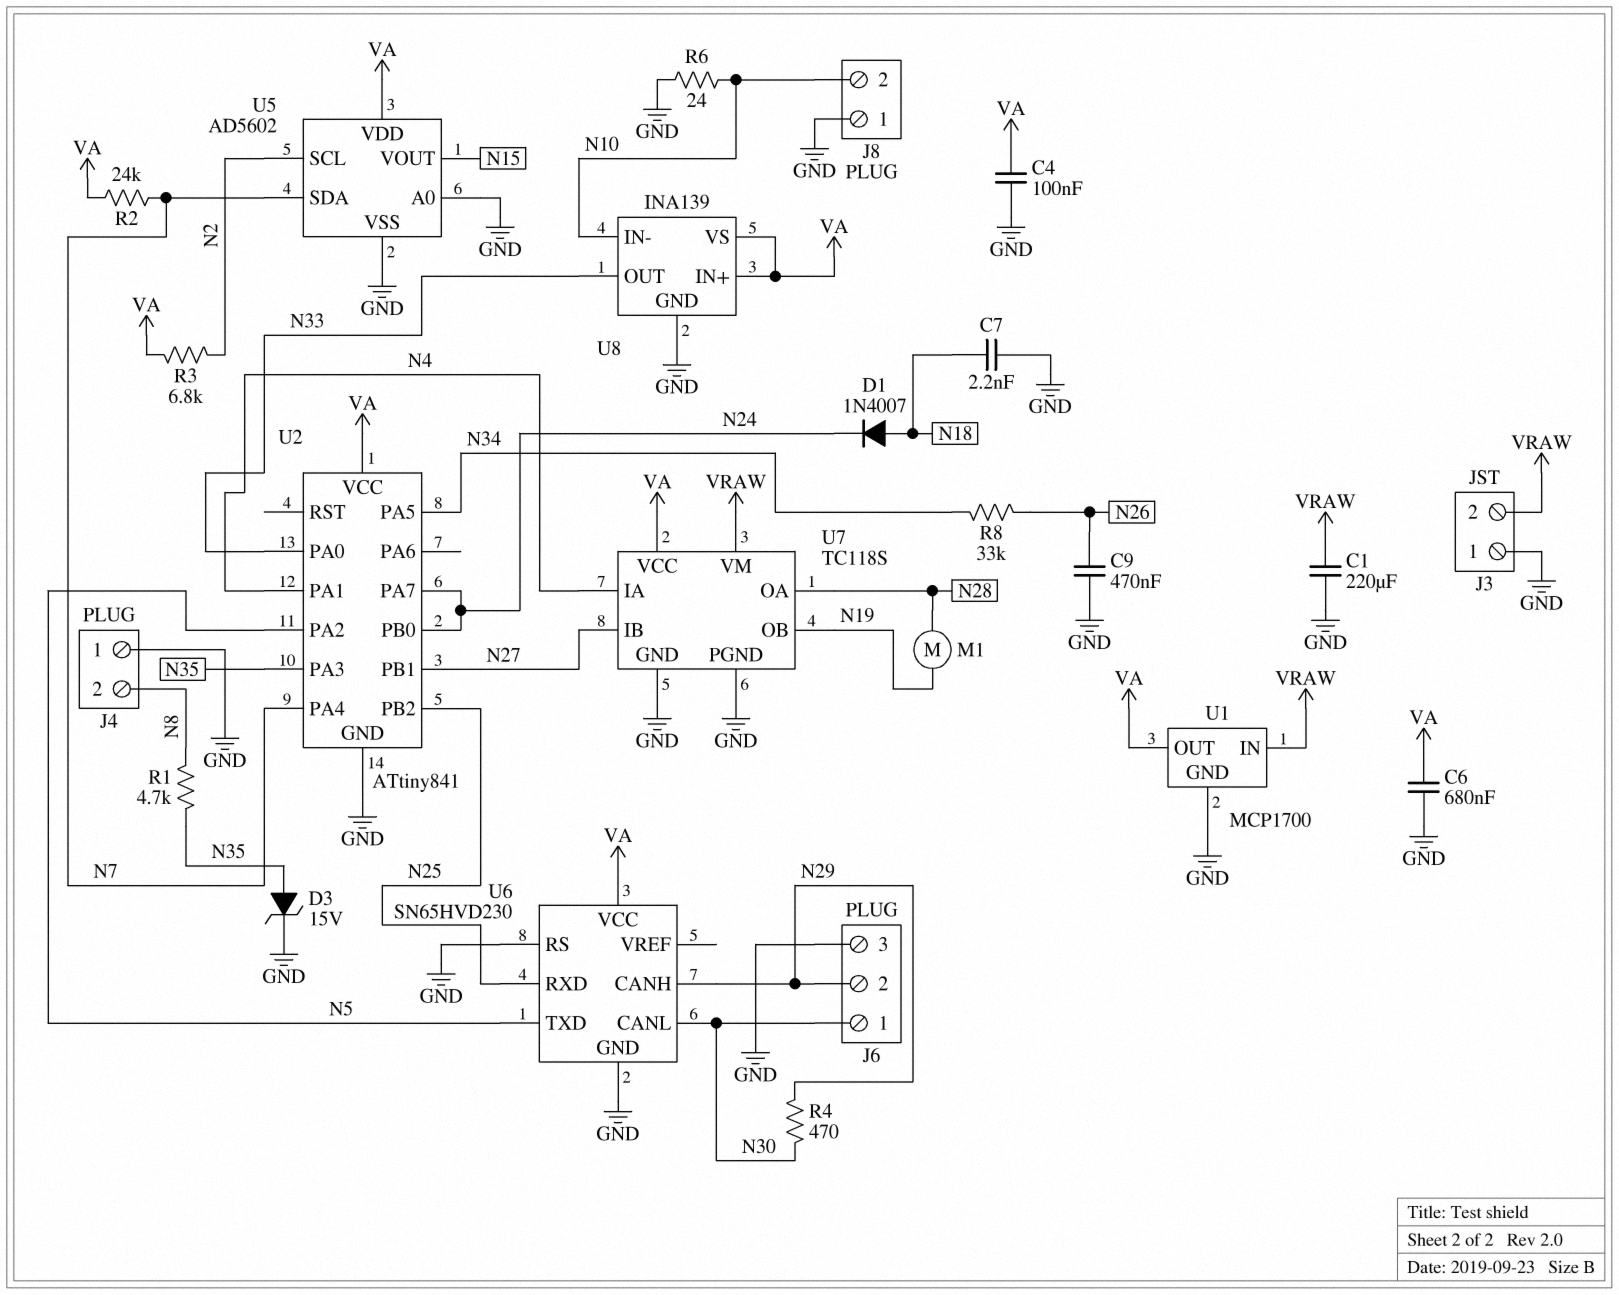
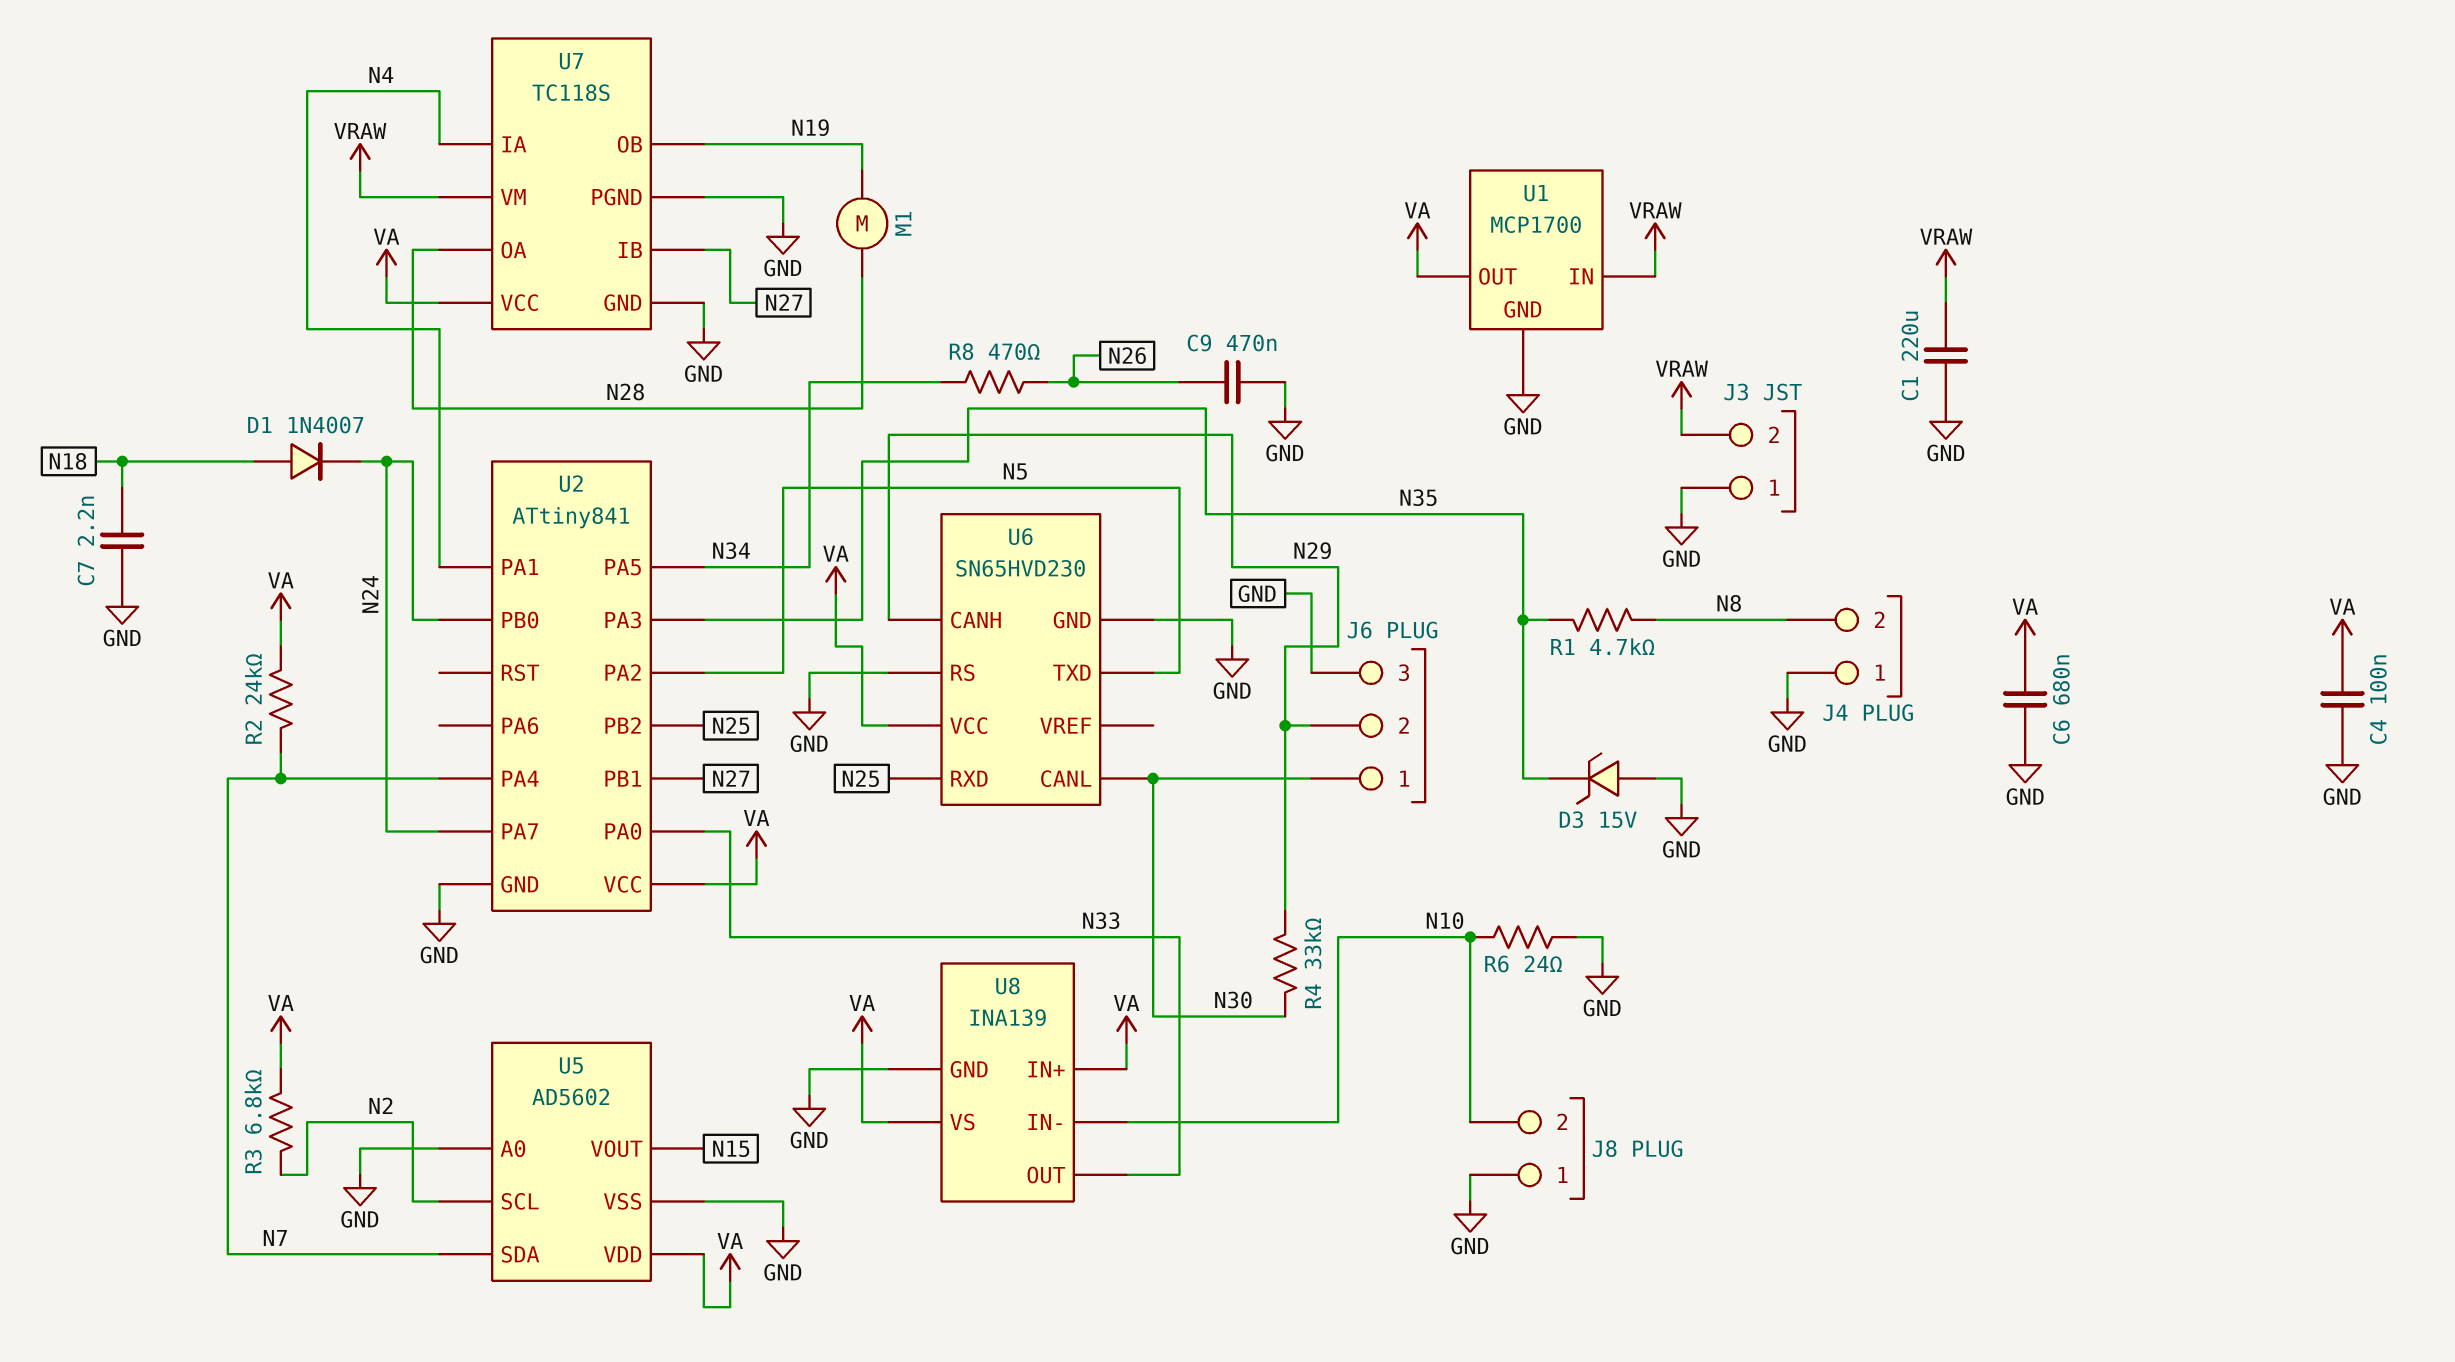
D3: zener 15V (A N35, K GND) -> zener 15V (A GND, K N35)
R4: 470 (N29, N30) -> 33k (N29, N30)
R8: 33k (N26, N34) -> 470 (N26, N34)

